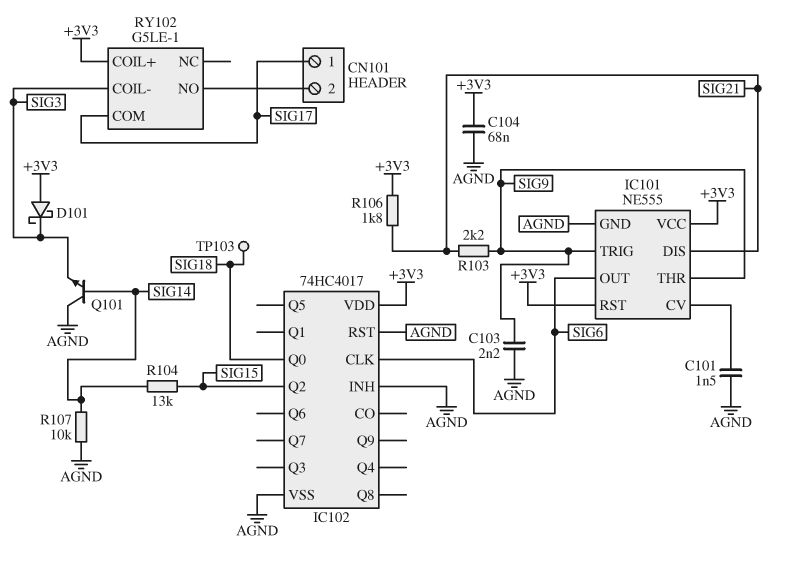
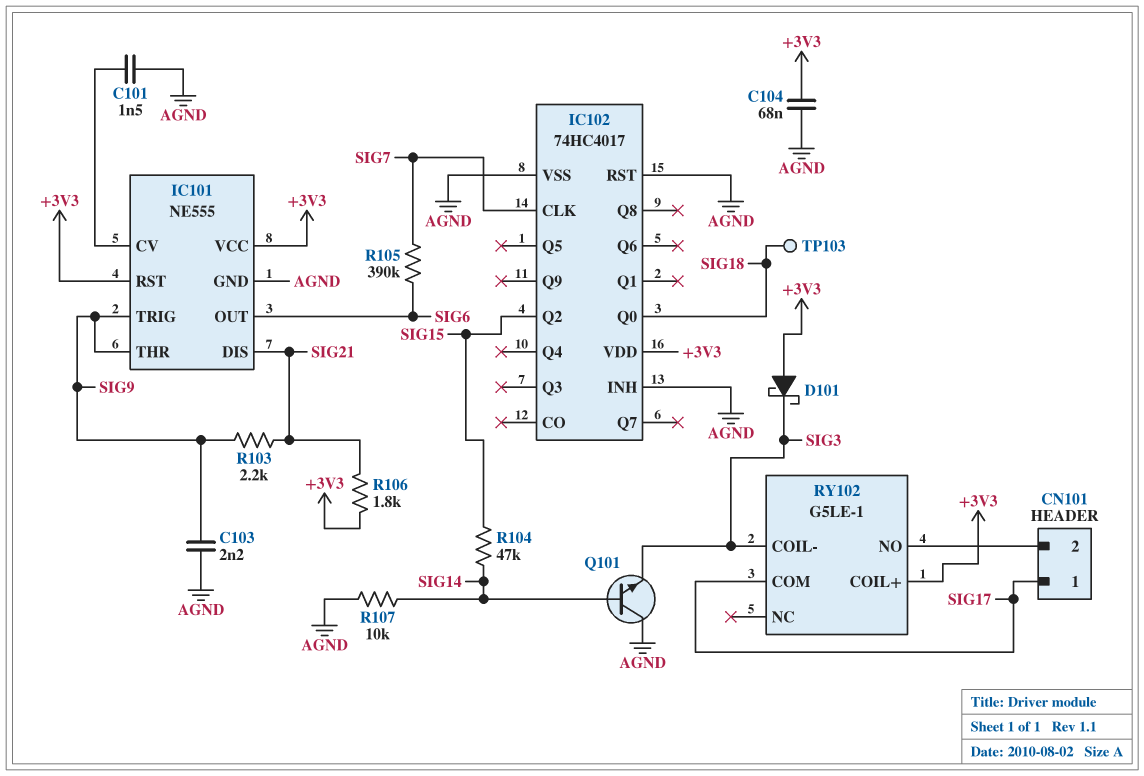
IC102 pin CLK: SIG6 -> SIG7
R104: 13k (SIG14, SIG15) -> 47k (SIG14, SIG15)
R105: none -> 390k (SIG6, SIG7)

